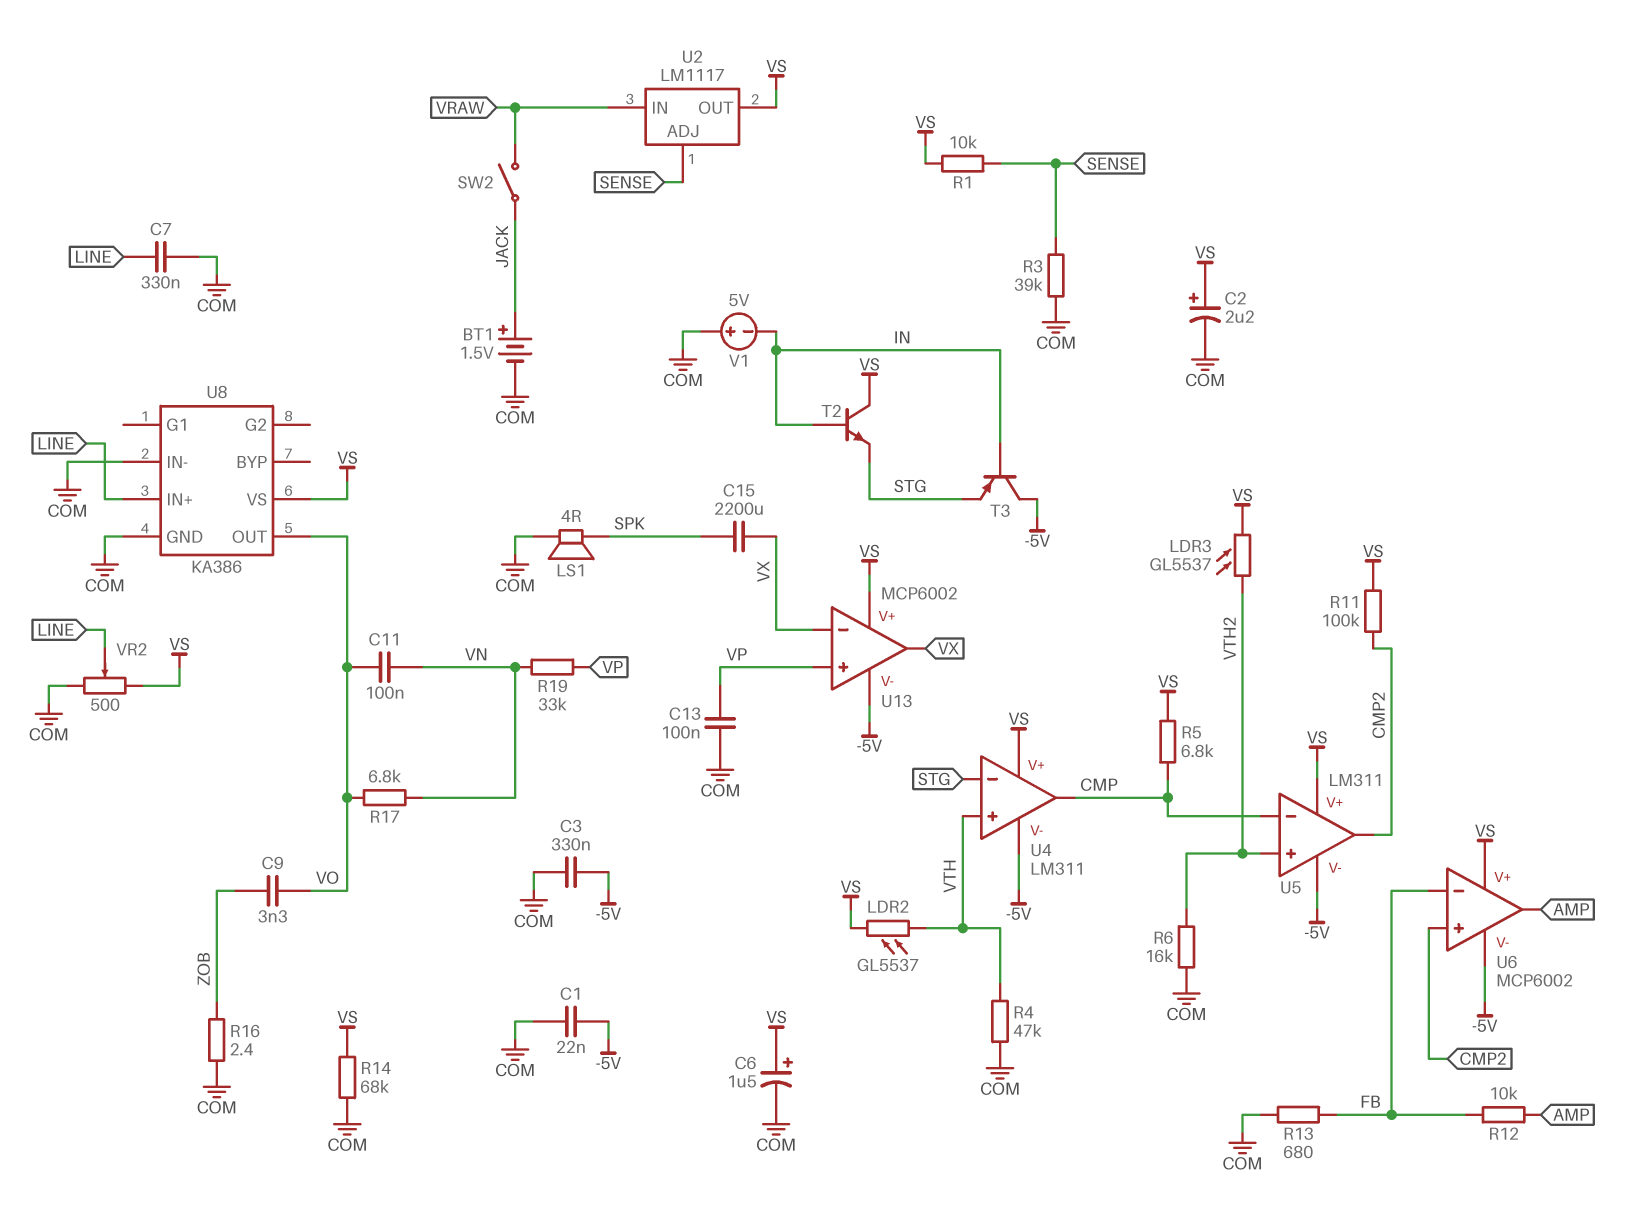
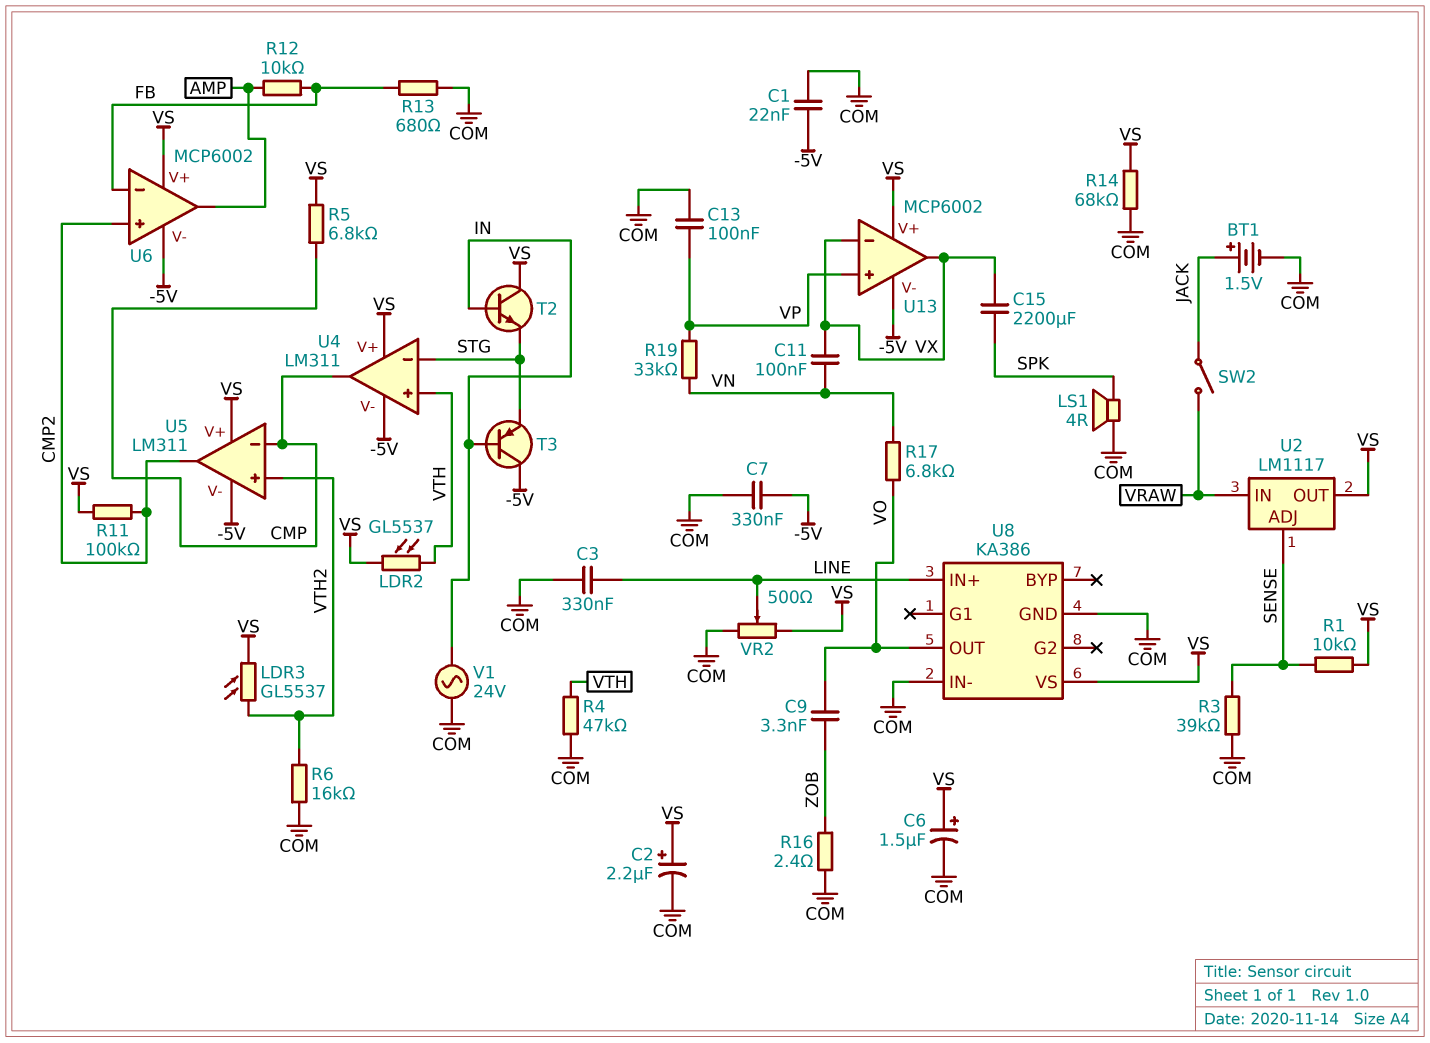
C3: 330nF (-5V, COM) -> 330nF (COM, LINE)
C7: 330nF (COM, LINE) -> 330nF (-5V, COM)
C11: 100nF (VN, VO) -> 100nF (VN, VX)
V1: 5V (plus COM, minus IN) -> AC 24V (COM, IN)

